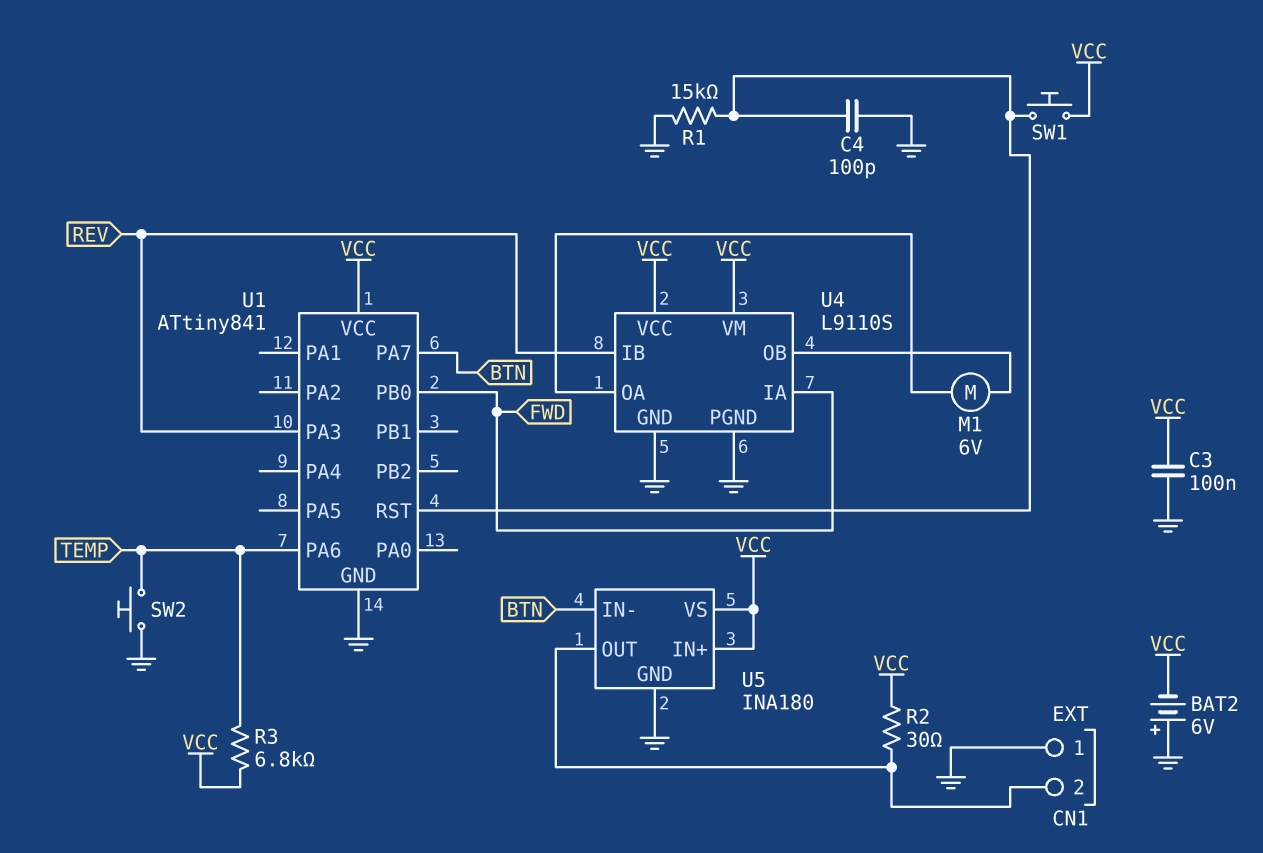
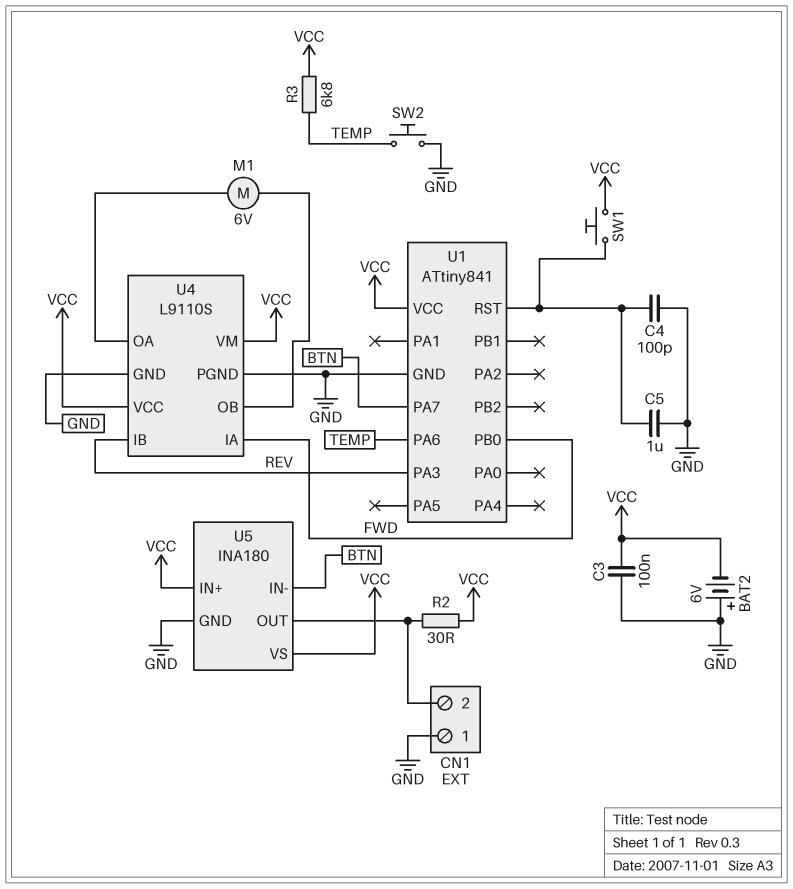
C5: none -> 1uF (GND, U1/RST)
R1: 15k (GND, U1/RST) -> none

